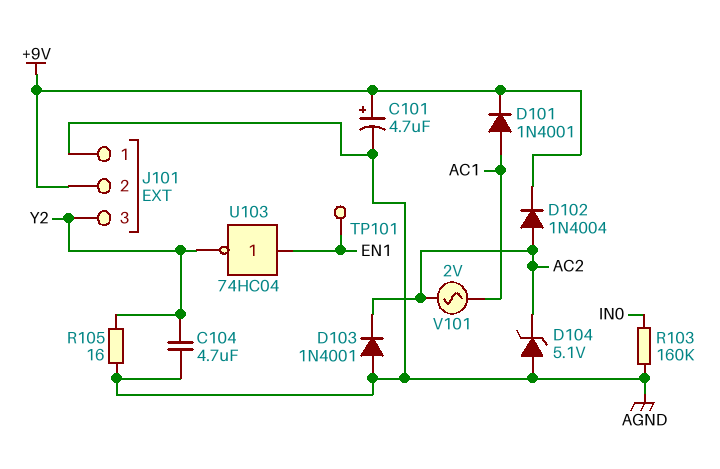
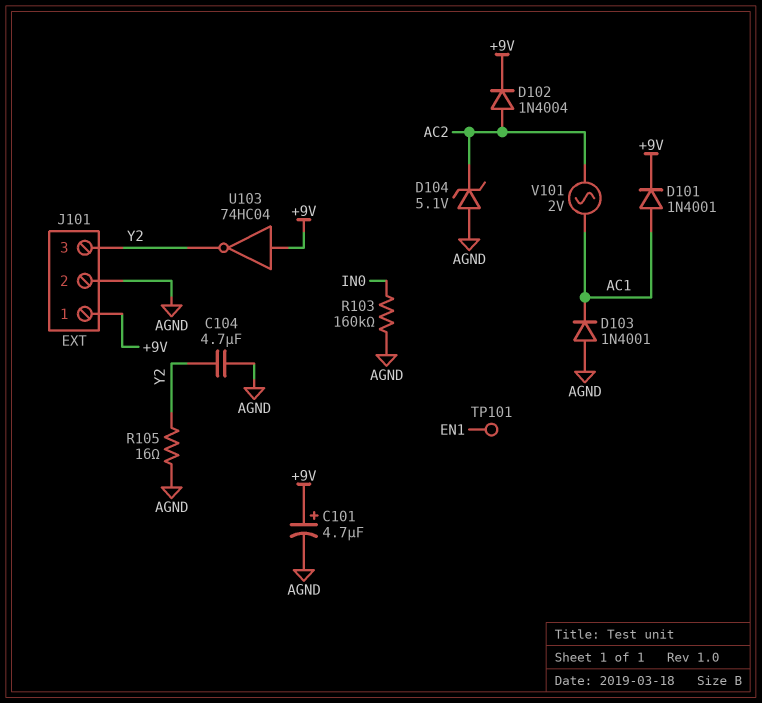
D103: diode 1N4001 (A AGND, K AC2) -> diode 1N4001 (A AGND, K AC1)
J101 pin 1: AGND -> +9V
J101 pin 2: +9V -> AGND
U103: NOT 74HC04 (in EN1, out Y2) -> NOT 74HC04 (in +9V, out Y2)

